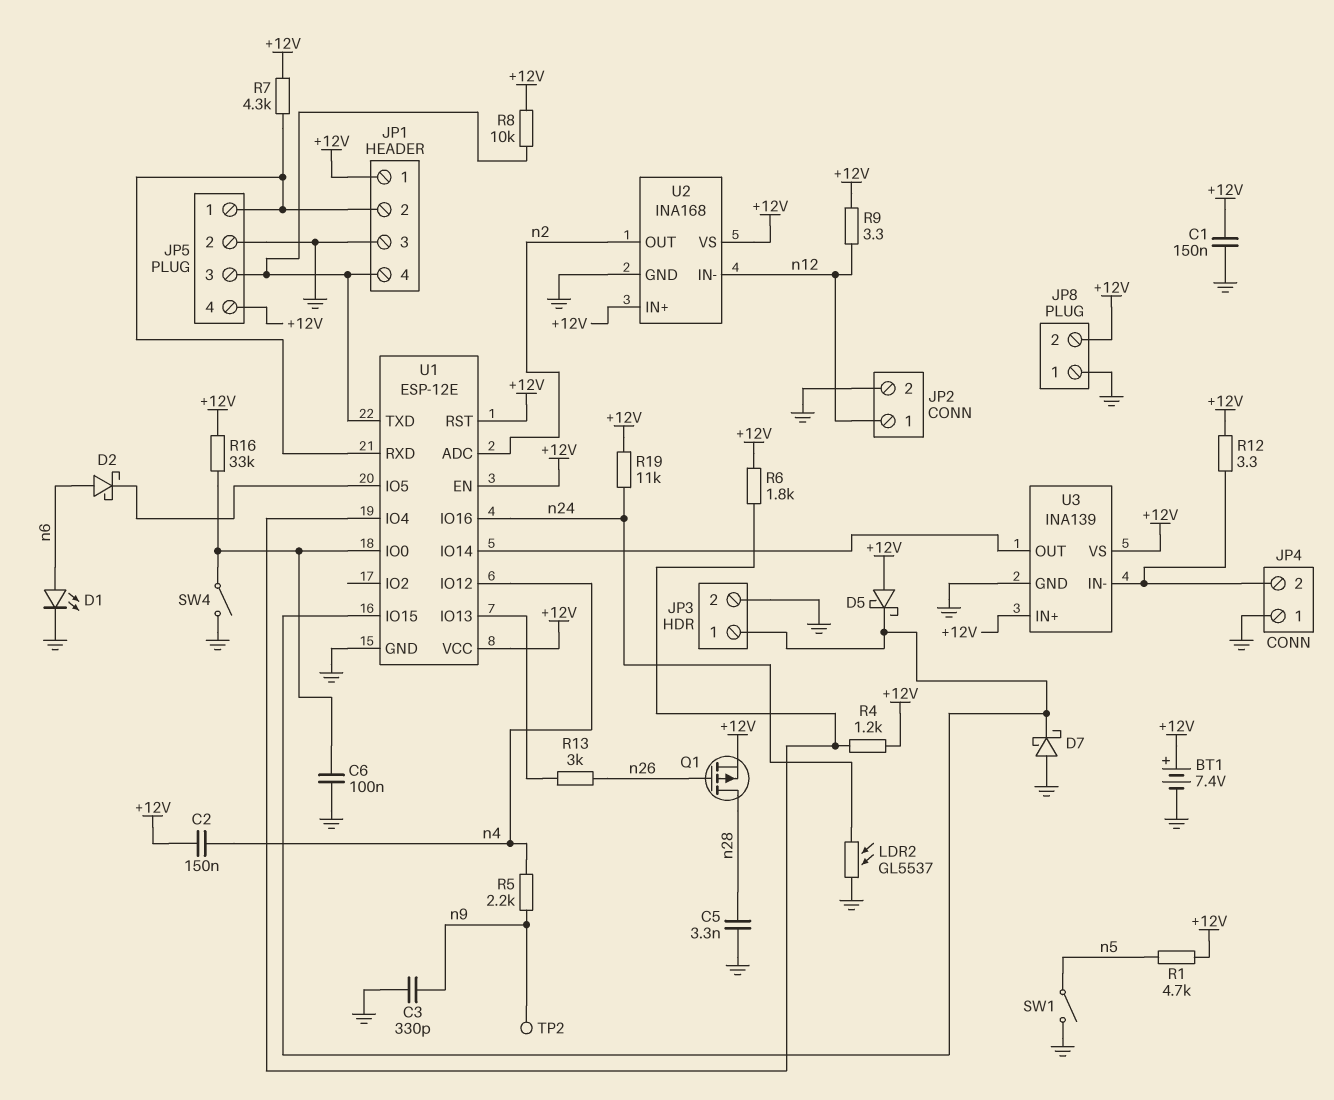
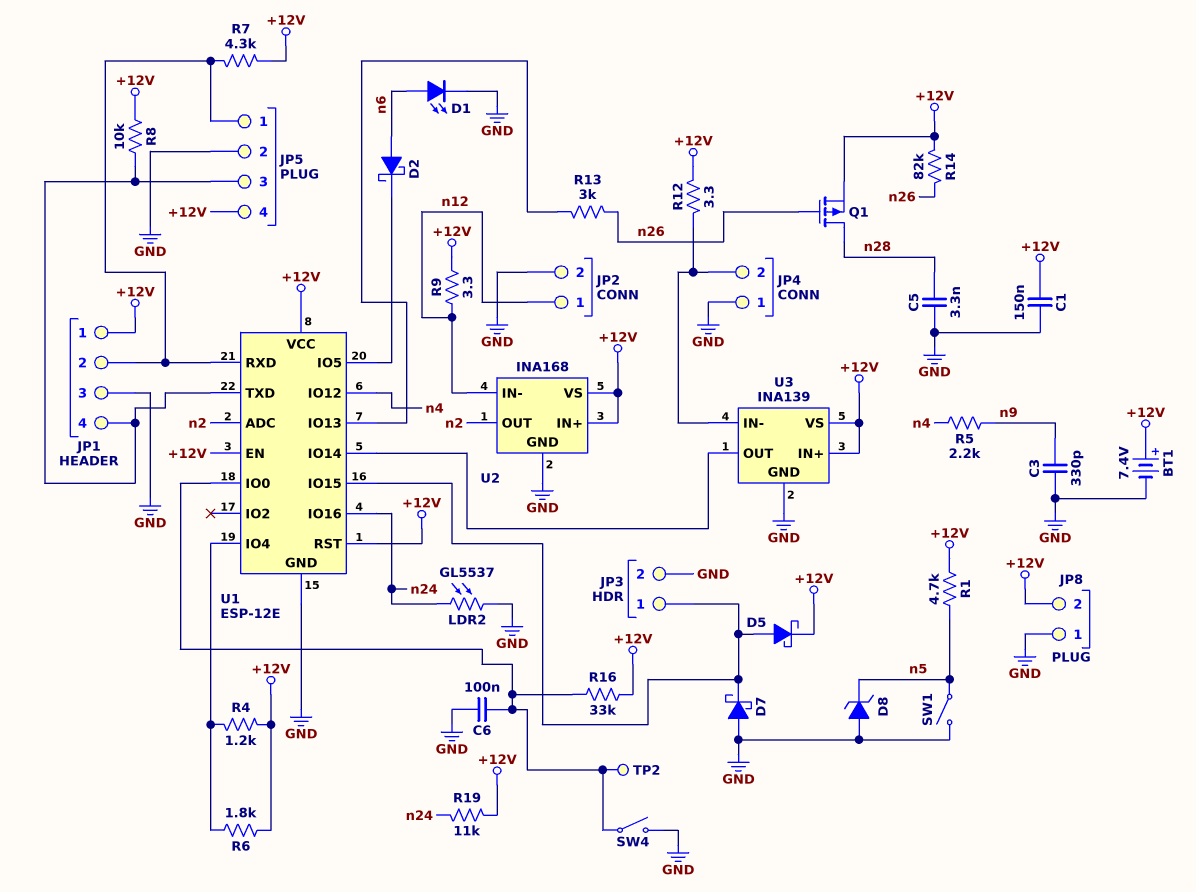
C2: 150nF (+12V, n4) -> none
D5: schottky (A +12V, K JP3/1) -> schottky (A JP3/1, K +12V)
D8: none -> zener (A GND, K n5)
R14: none -> 82k (+12V, n26)
TP2: test point (n9) -> test point (U1/IO0)

